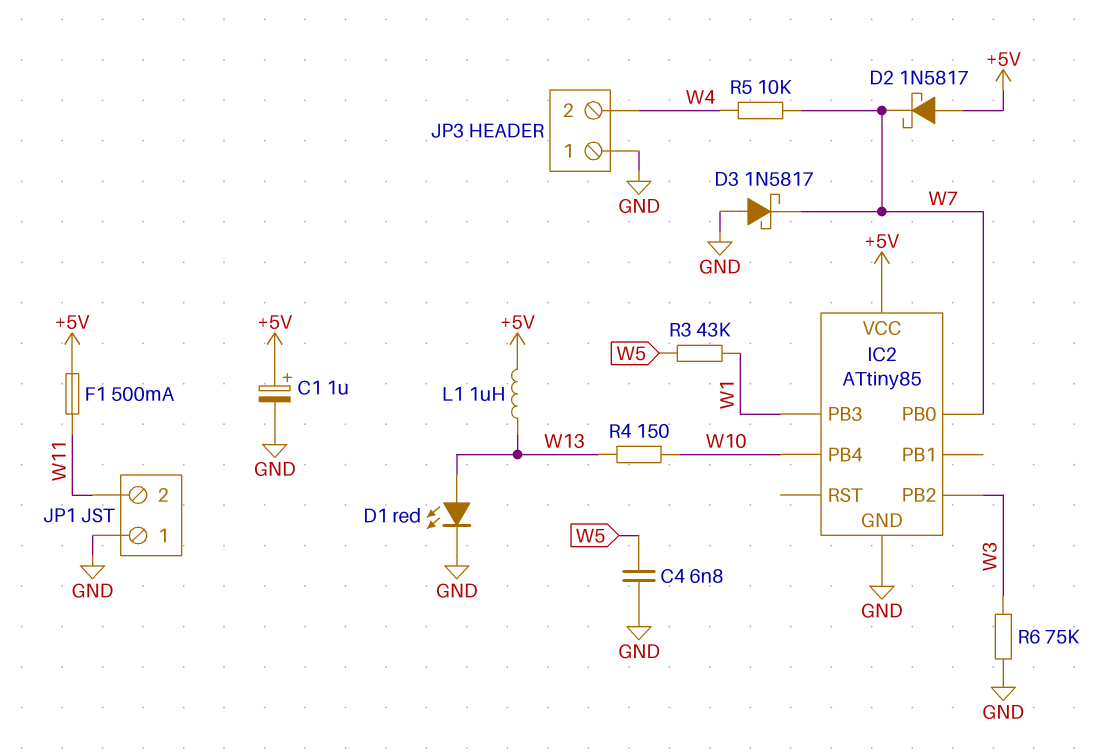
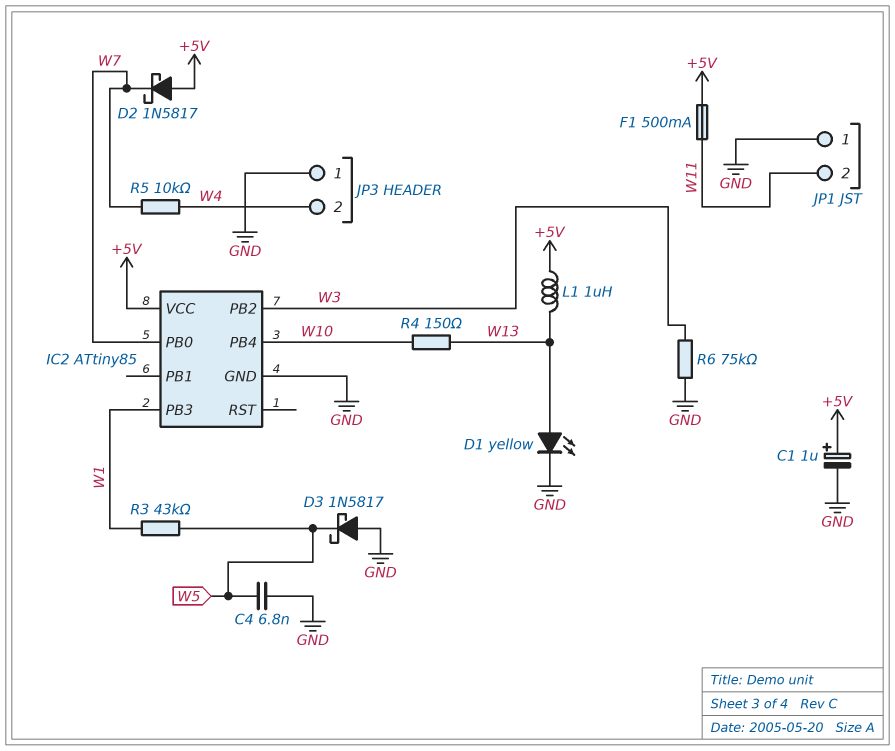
D1: LED red (A W13, K GND) -> LED yellow (A W13, K GND)
D3: schottky 1N5817 (A GND, K W7) -> schottky 1N5817 (A GND, K W5)

